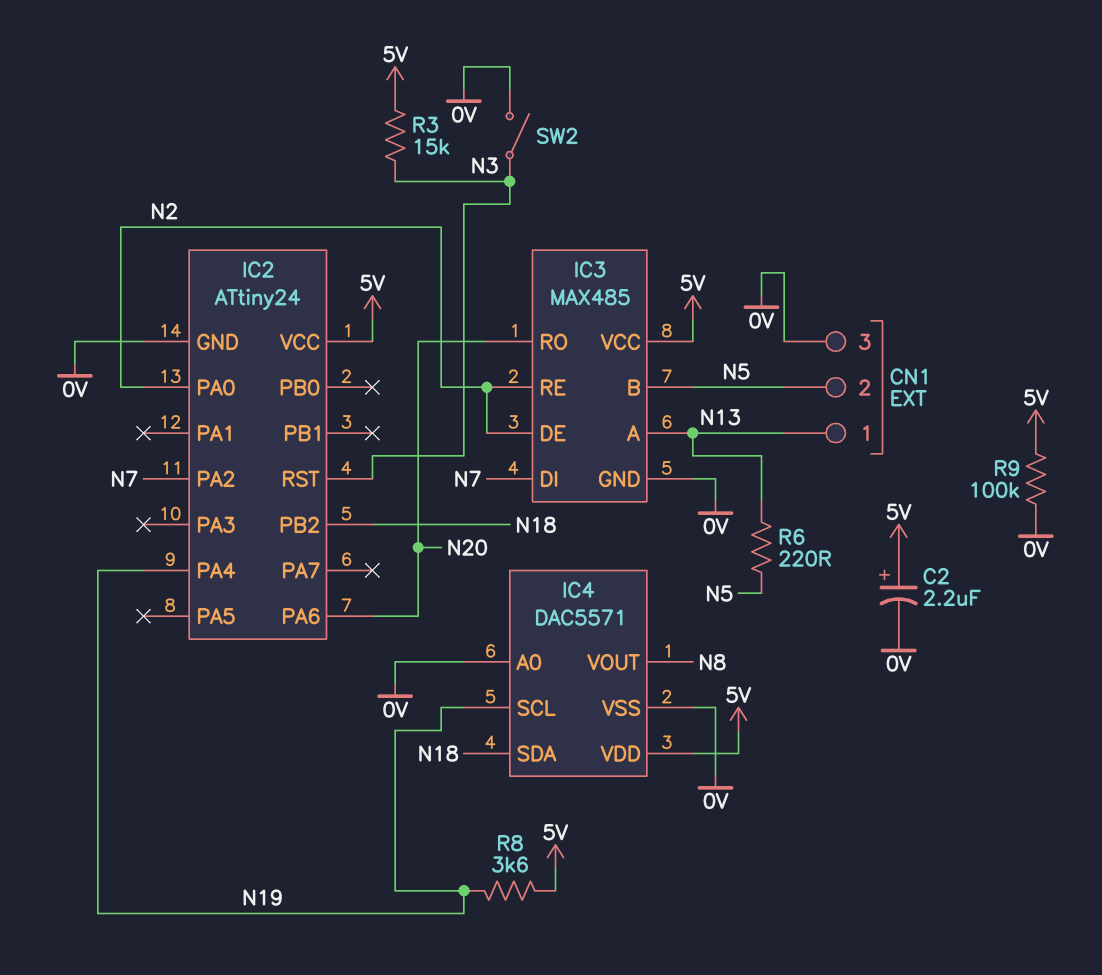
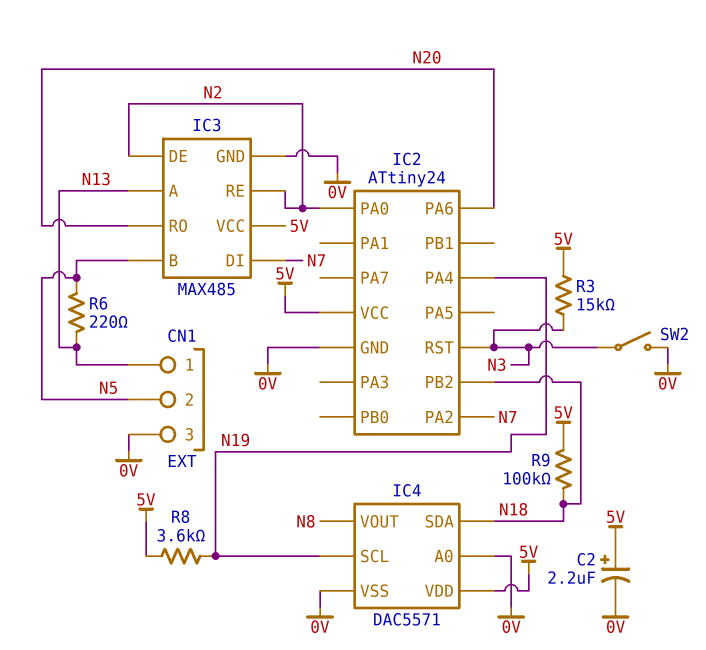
R9: 100k (0V, 5V) -> 100k (5V, N18)

